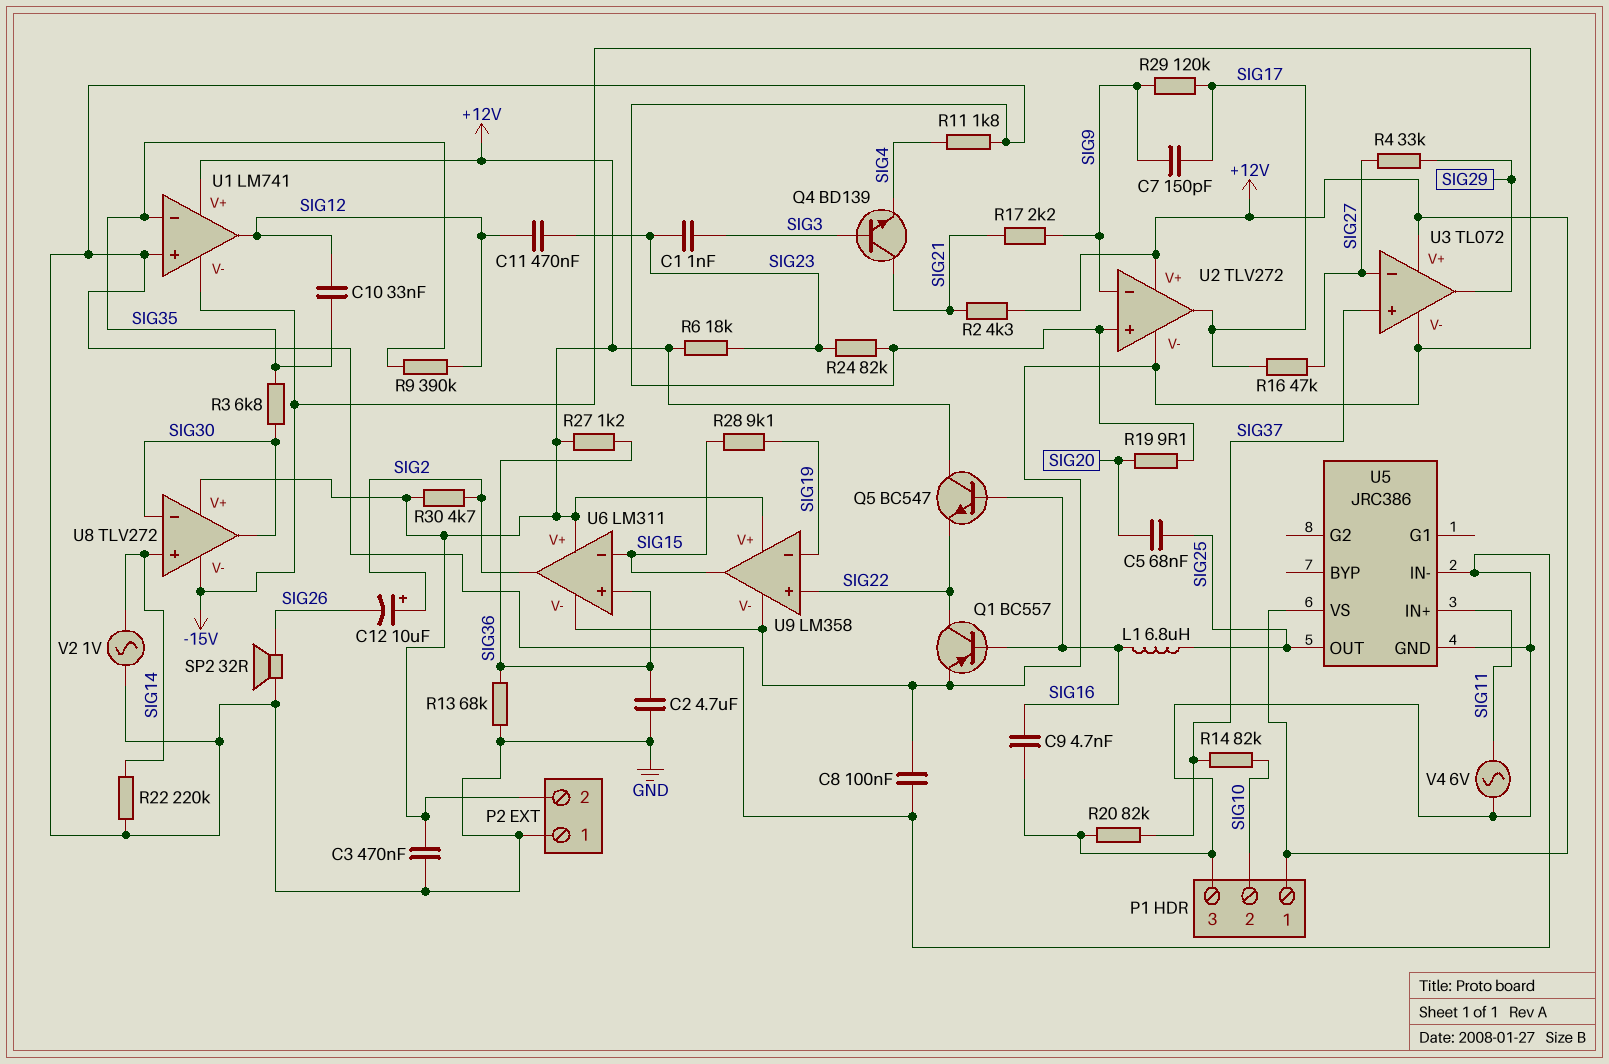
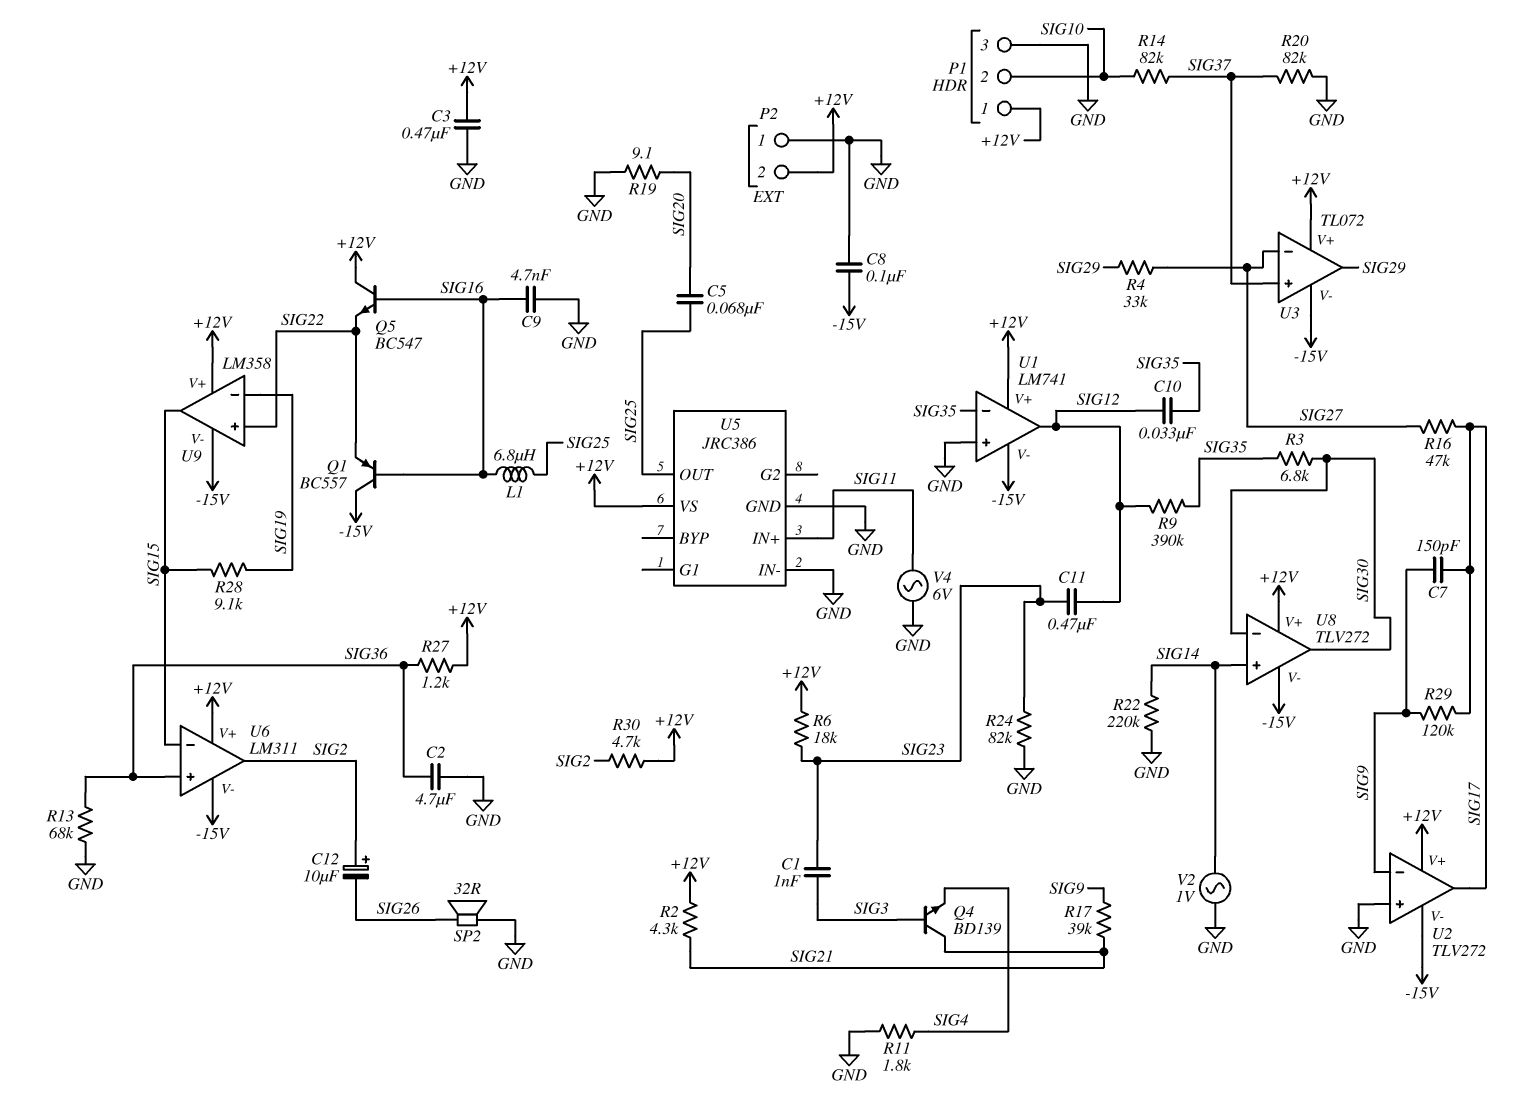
Q1: PNP BC557 (B SIG16, C SIG22, E -15V) -> PNP BC557 (B SIG16, C -15V, E SIG22)
R17: 2.2k (SIG9, SIG21) -> 39k (SIG9, SIG21)

